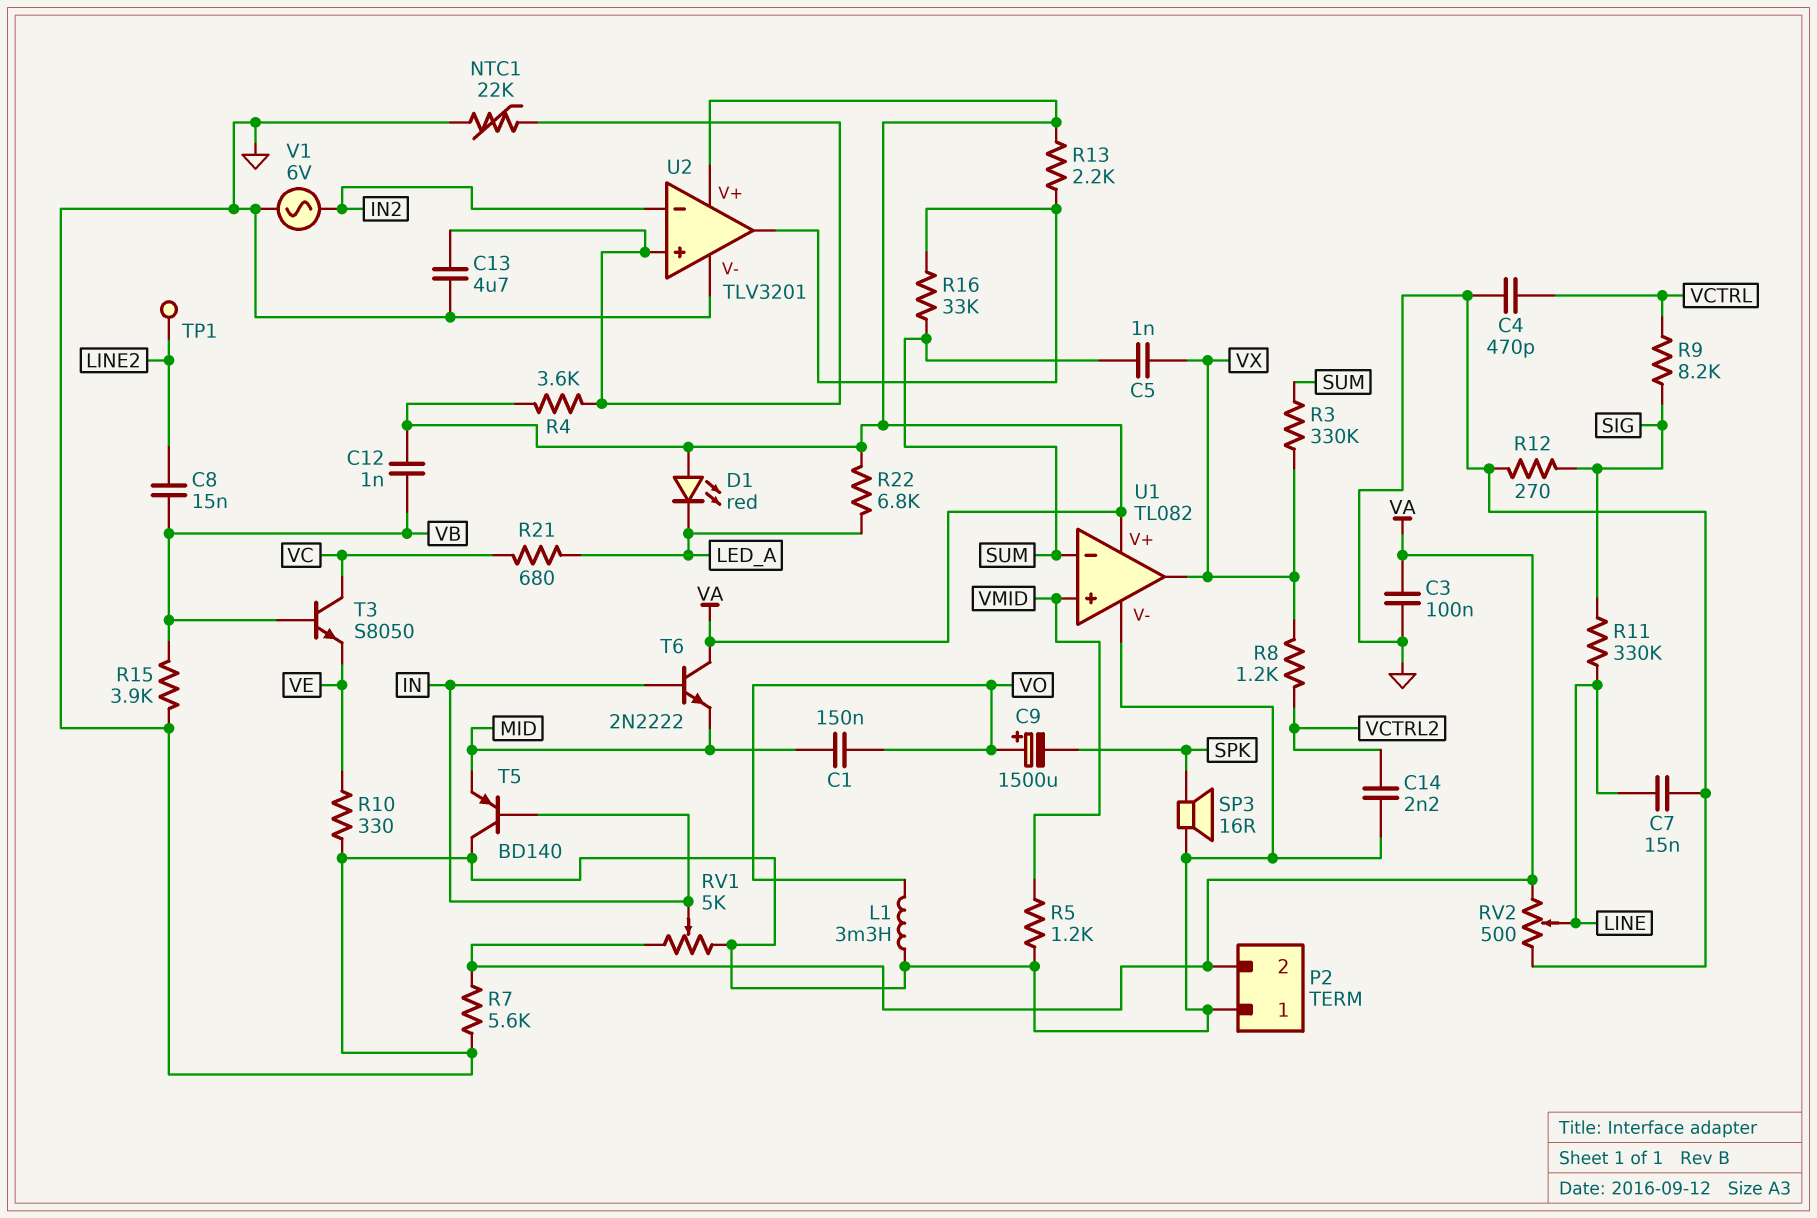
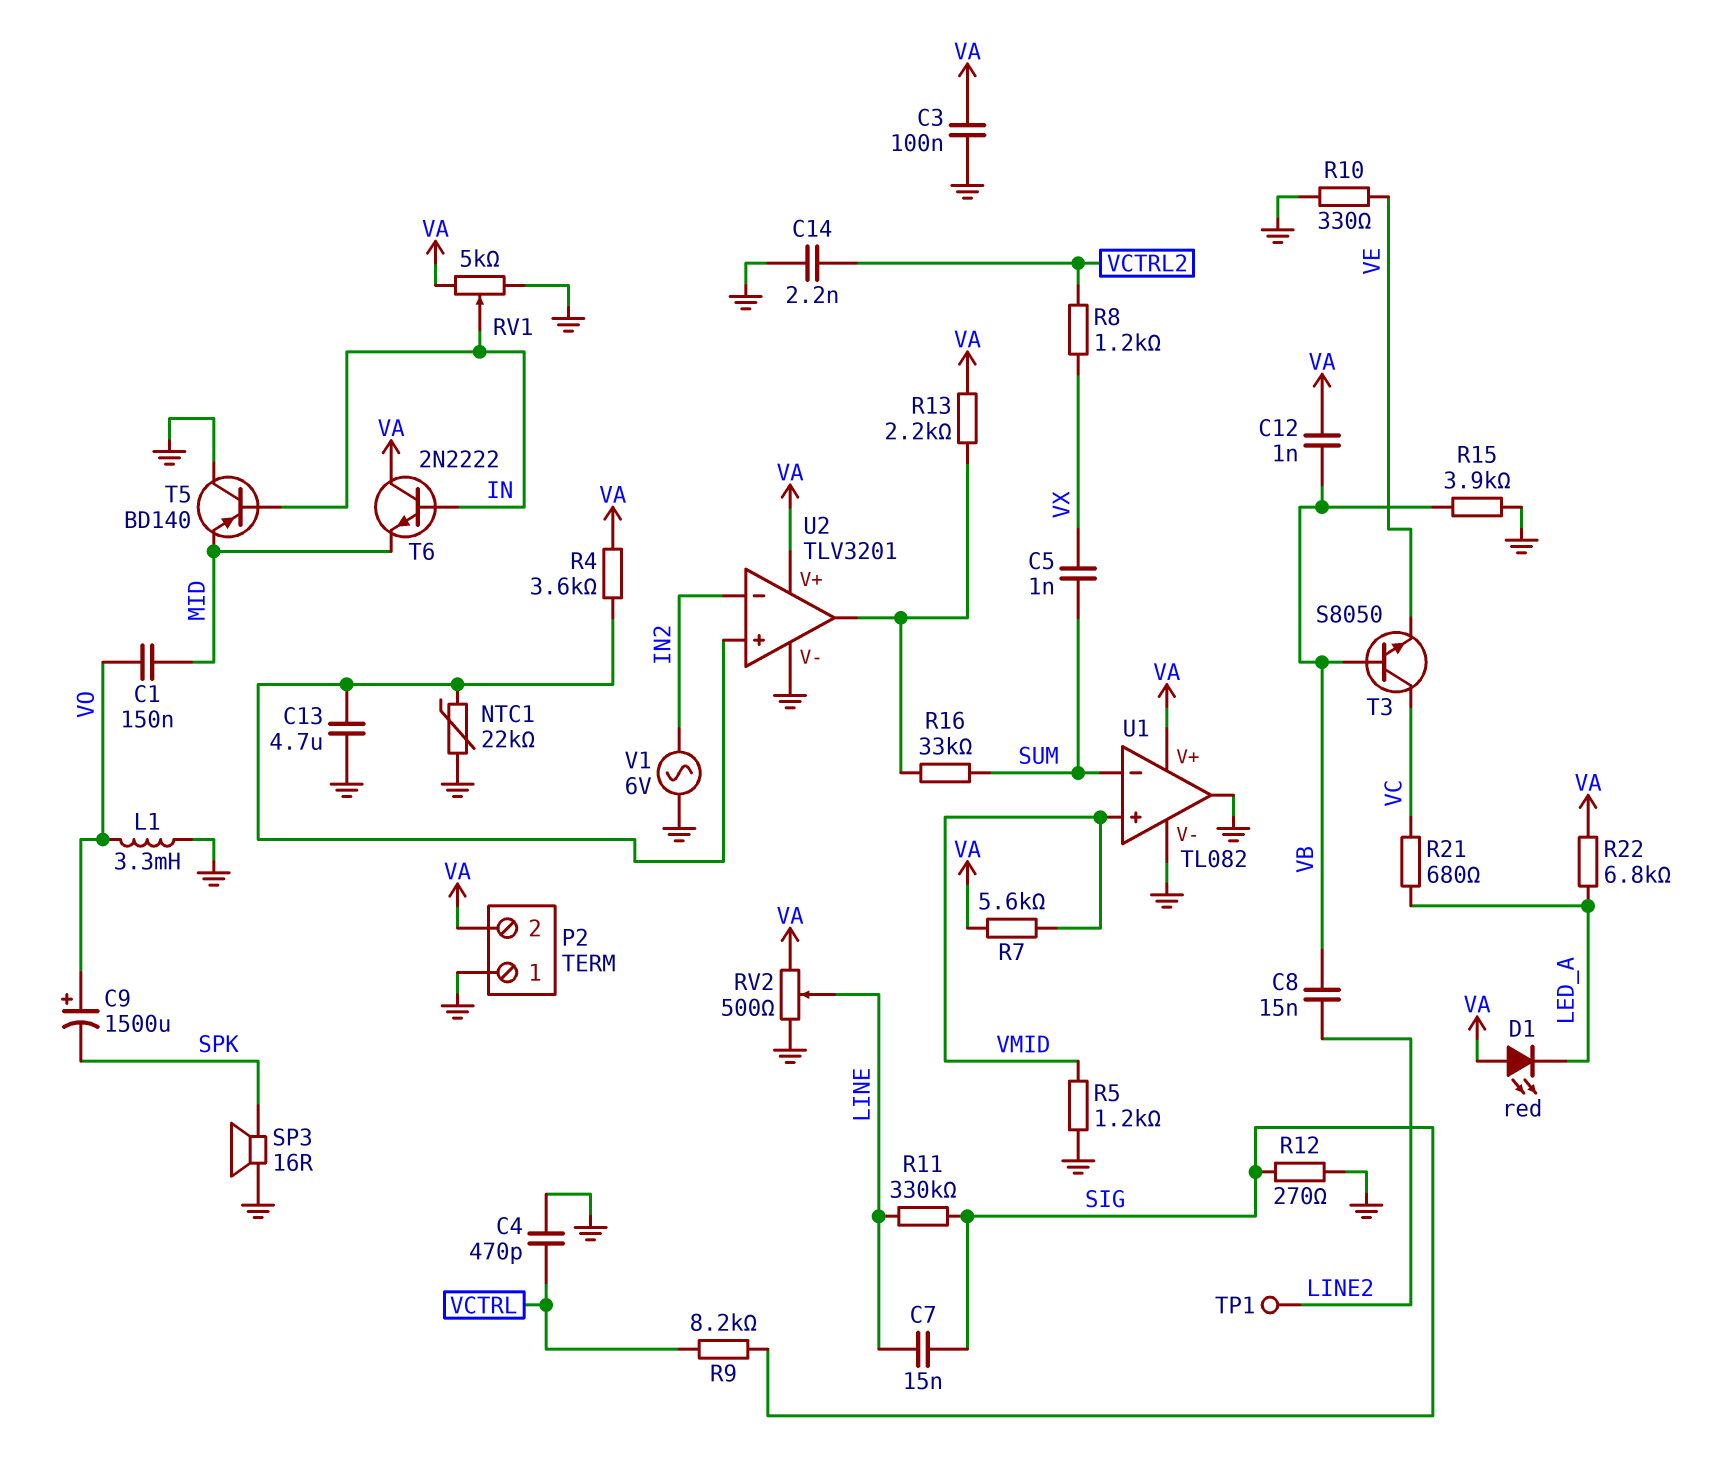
C7: 15nF (GND, LINE) -> 15nF (LINE, SIG)
R3: 330k (SUM, VX) -> none
R7: 5.6k (GND, VA) -> 5.6k (VA, VMID)
U1 pin out: VX -> GND

